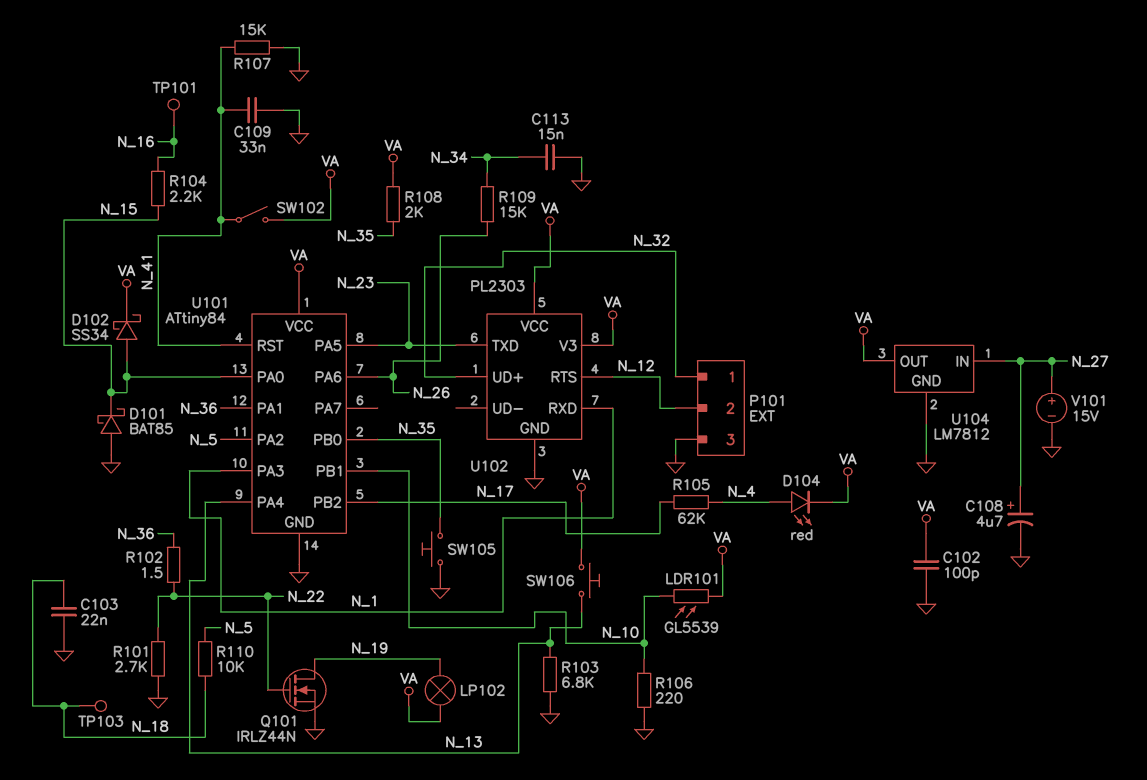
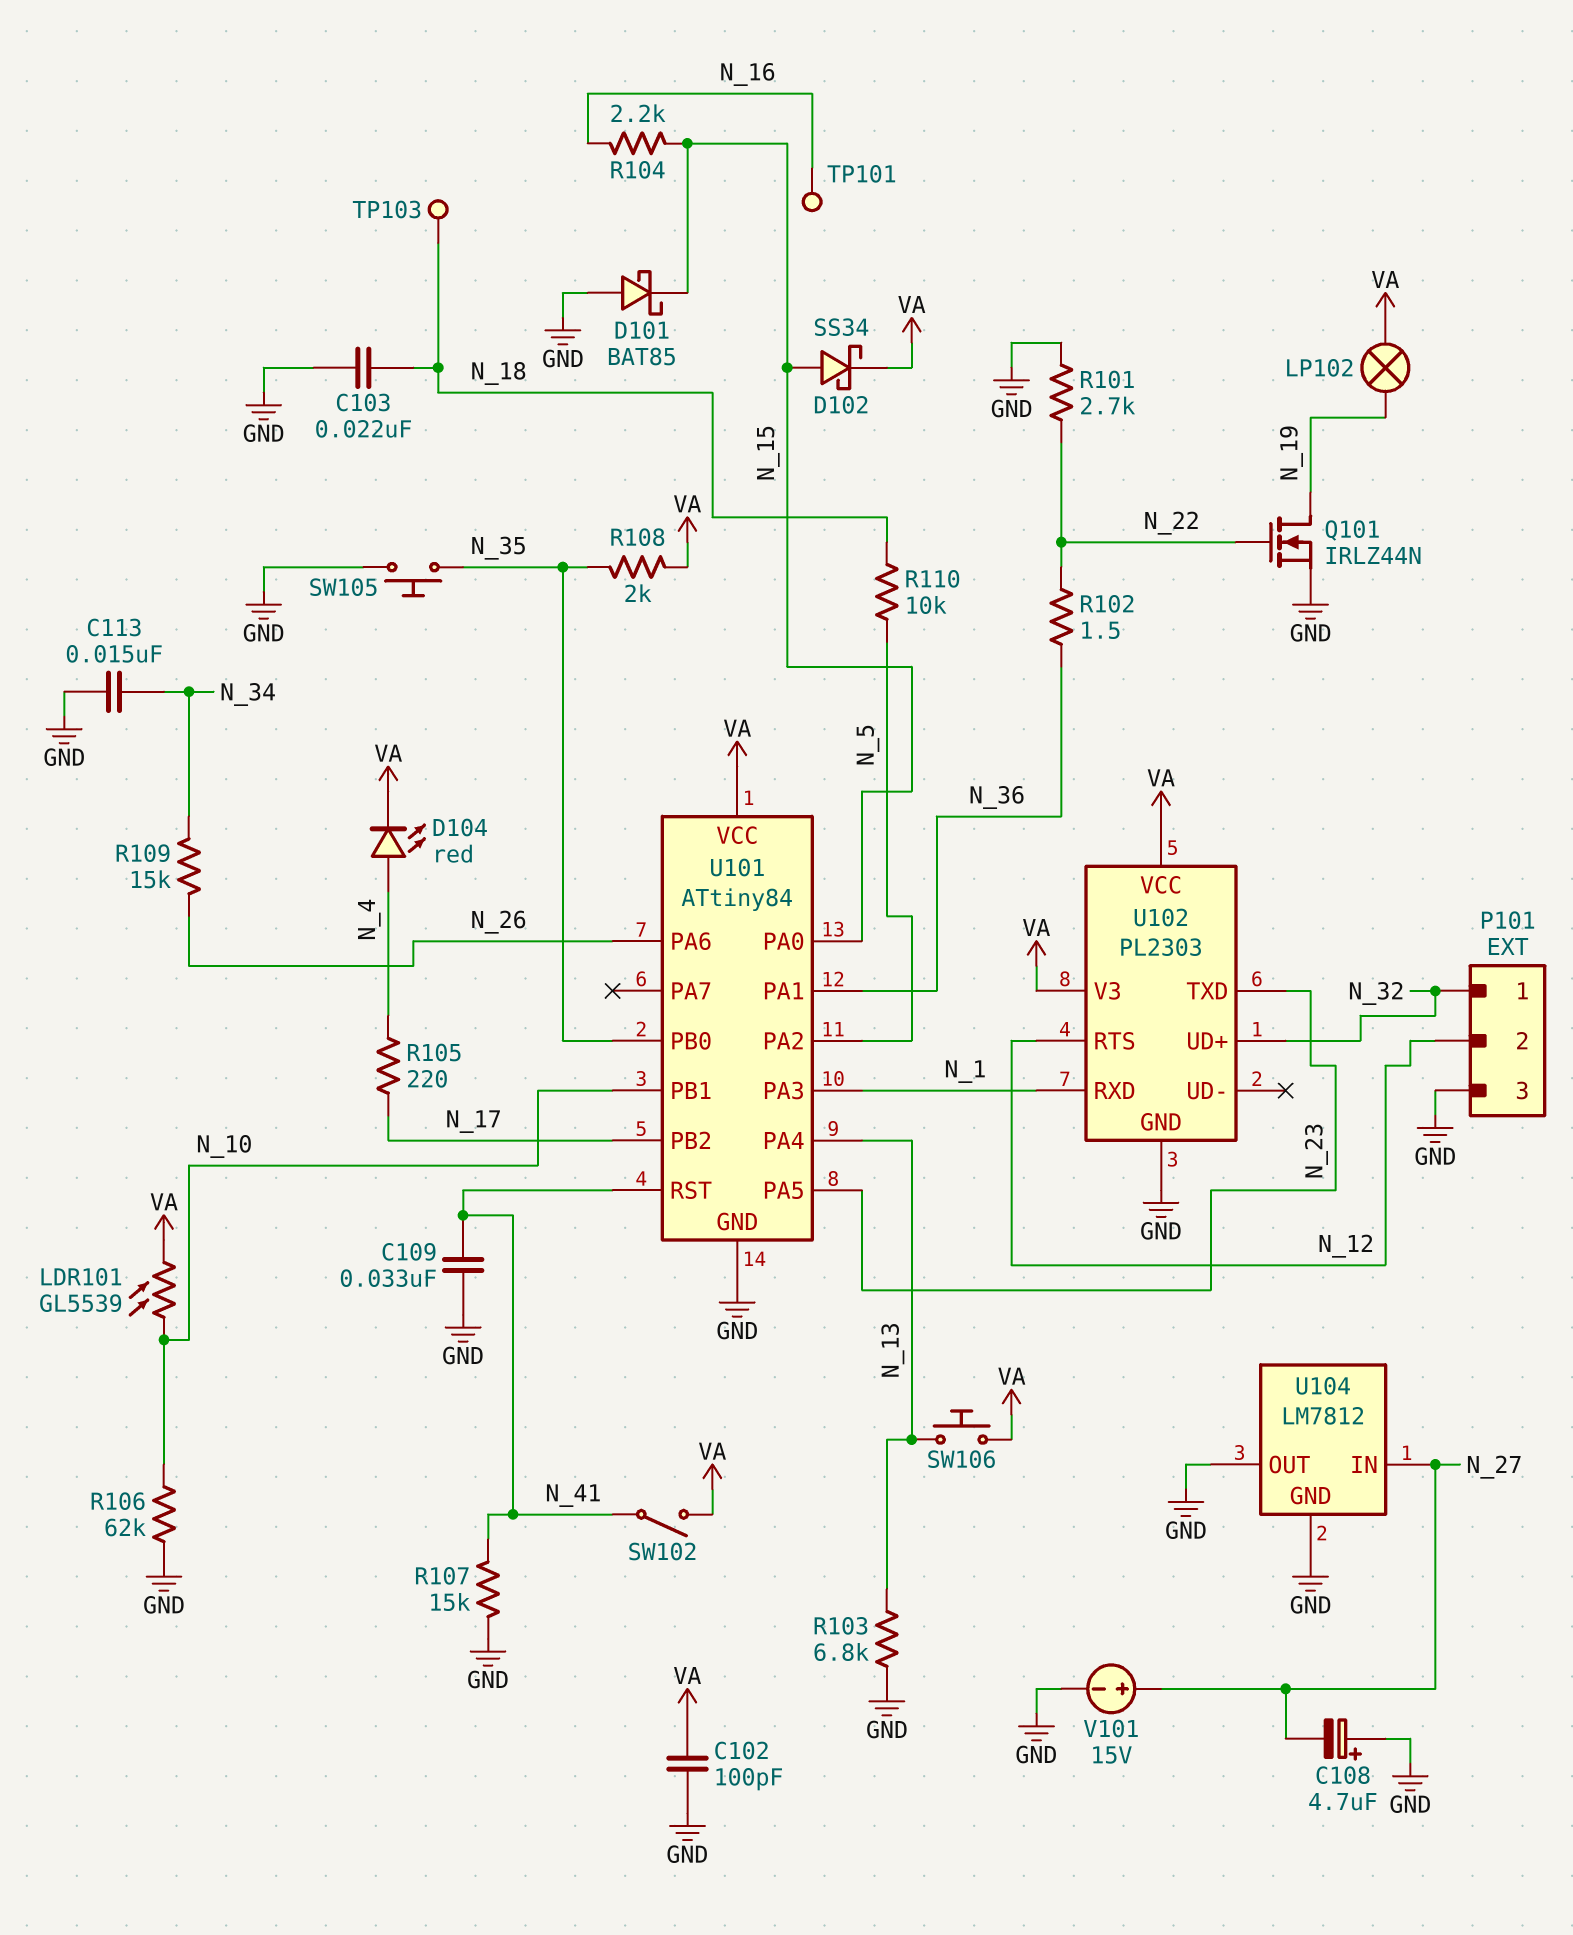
C108: 4.7uF (plus N_27, minus GND) -> 4.7uF (plus GND, minus N_27)
R105: 62k (N_4, N_17) -> 220 (N_4, N_17)
R106: 220 (GND, N_10) -> 62k (GND, N_10)
U104 pin OUT: VA -> GND

